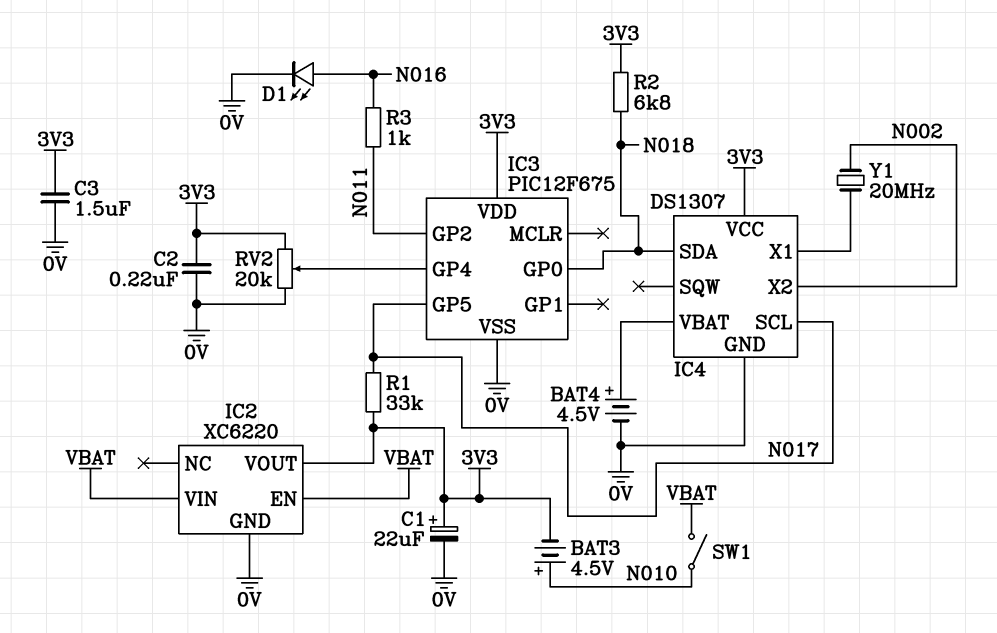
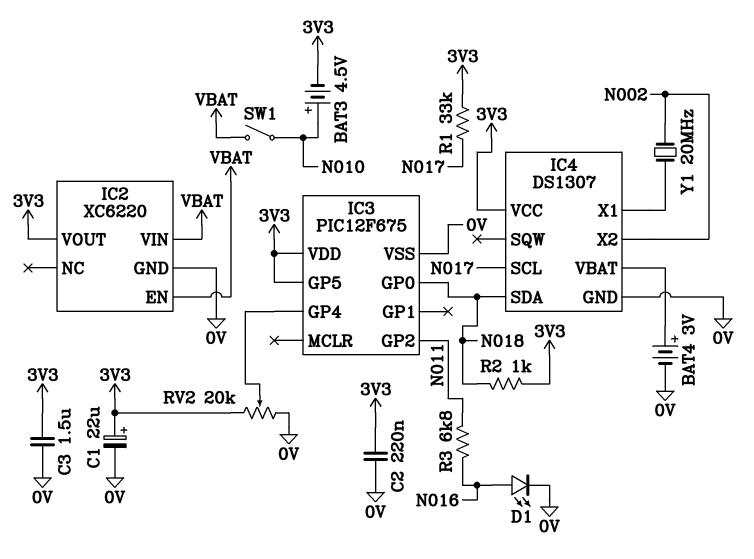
BAT4: 4.5V (plus IC4/VBAT, minus 0V) -> 3V (plus IC4/VBAT, minus 0V)
IC3 pin GP5: N017 -> 3V3
R2: 6.8k (3V3, N018) -> 1k (3V3, N018)
R3: 1k (N011, N016) -> 6.8k (N011, N016)

